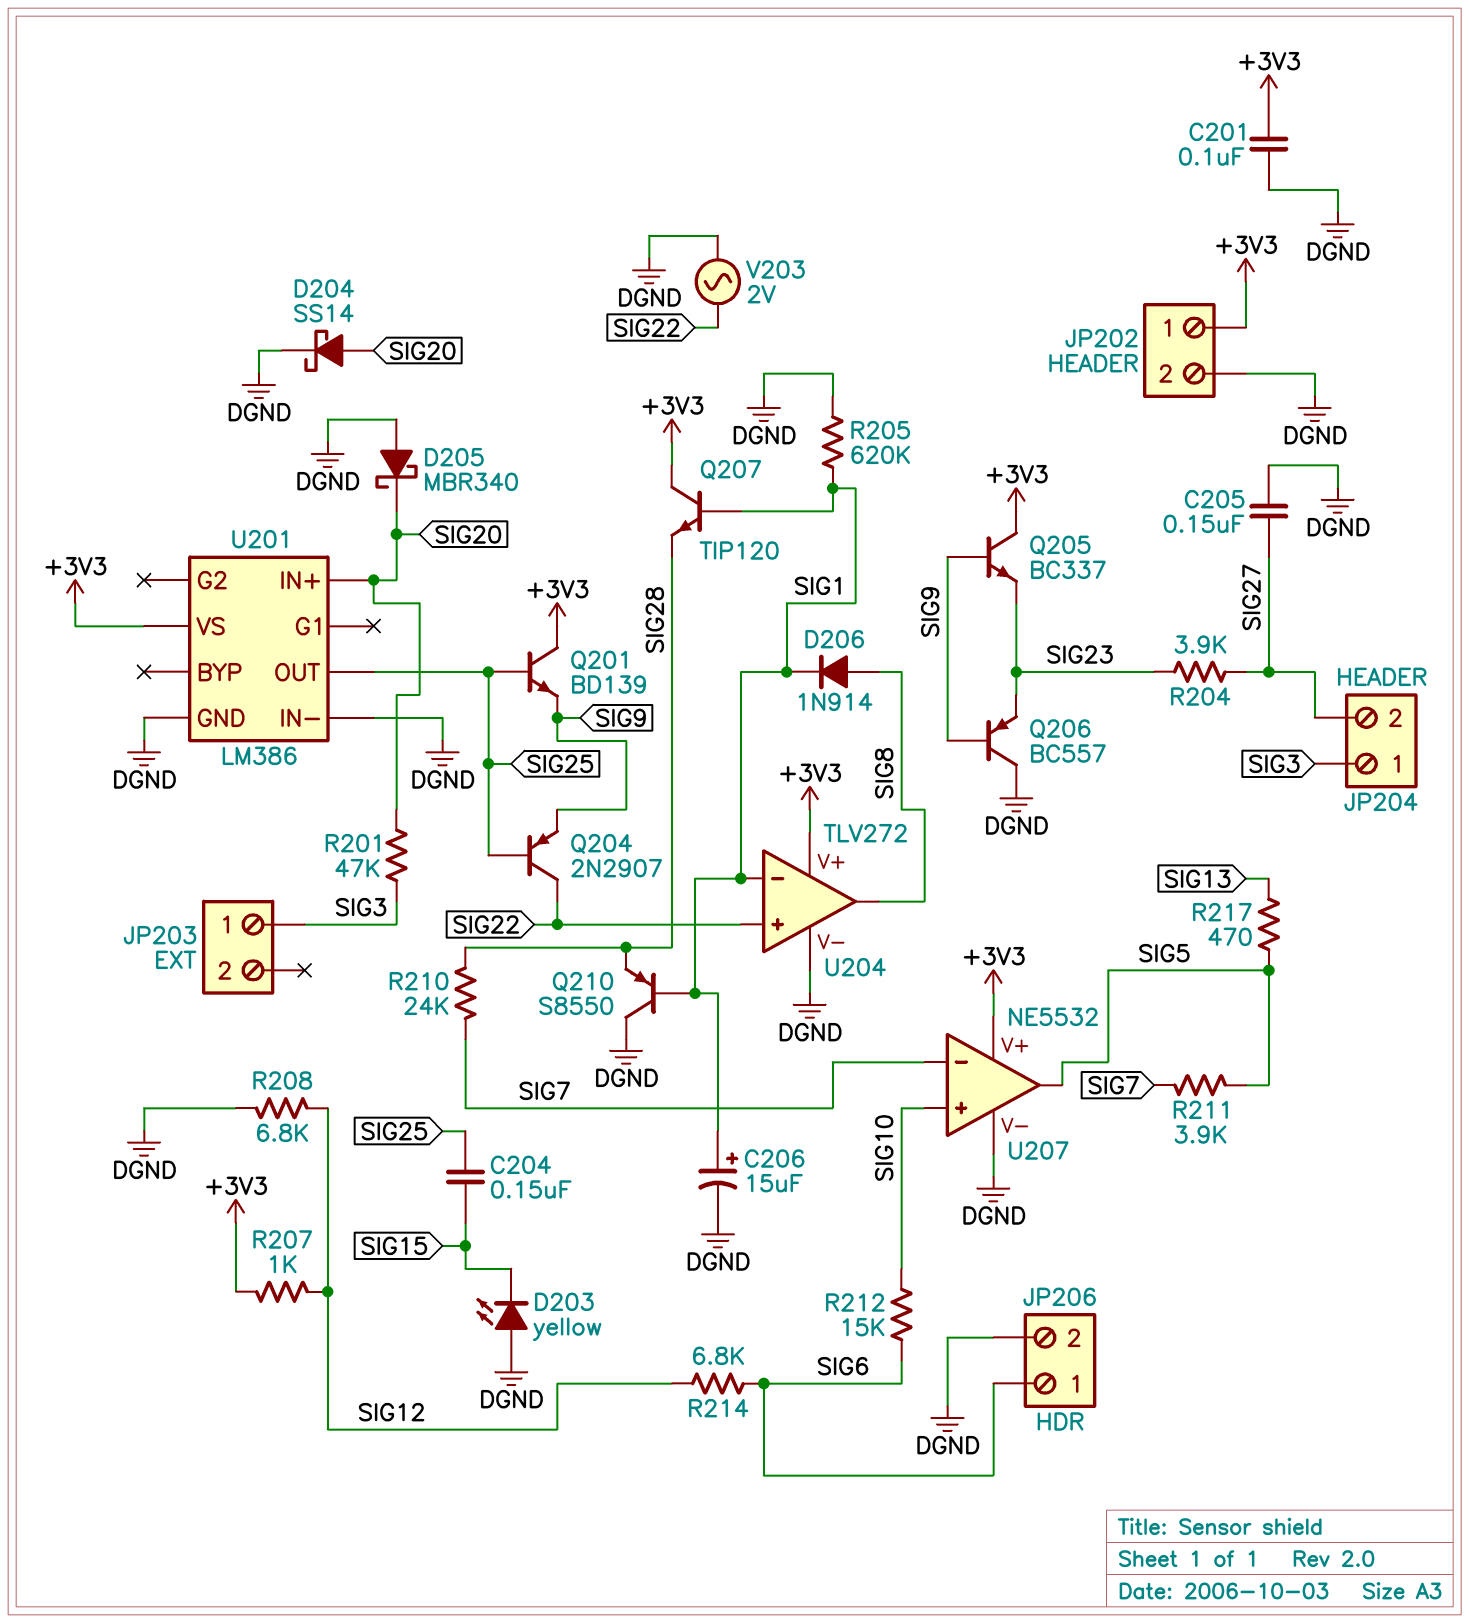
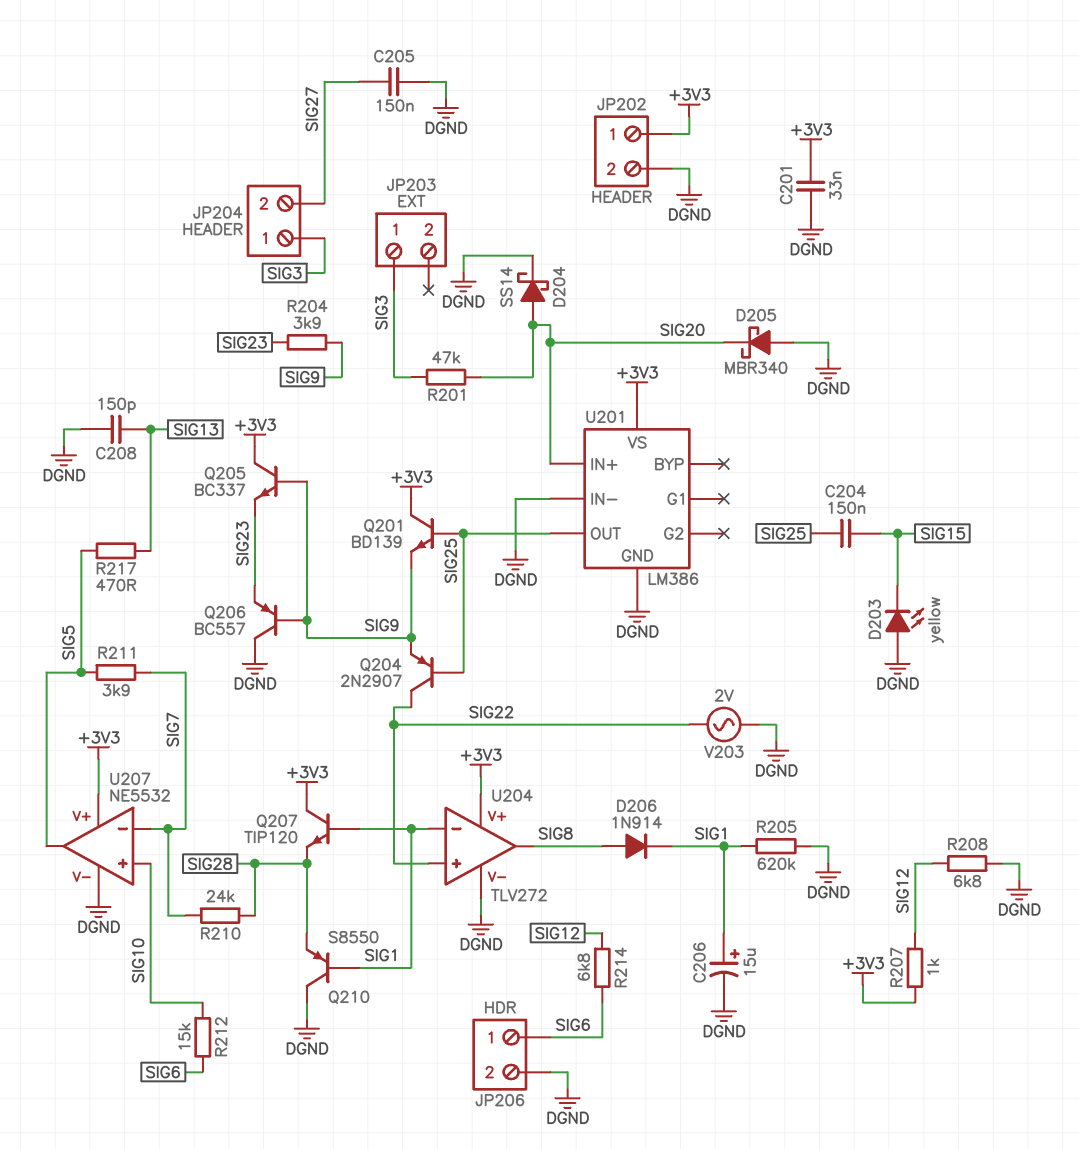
C201: 100nF (+3V3, DGND) -> 33nF (+3V3, DGND)
C208: none -> 150pF (DGND, SIG13)
R204: 3.9k (SIG23, SIG27) -> 3.9k (SIG9, SIG23)

